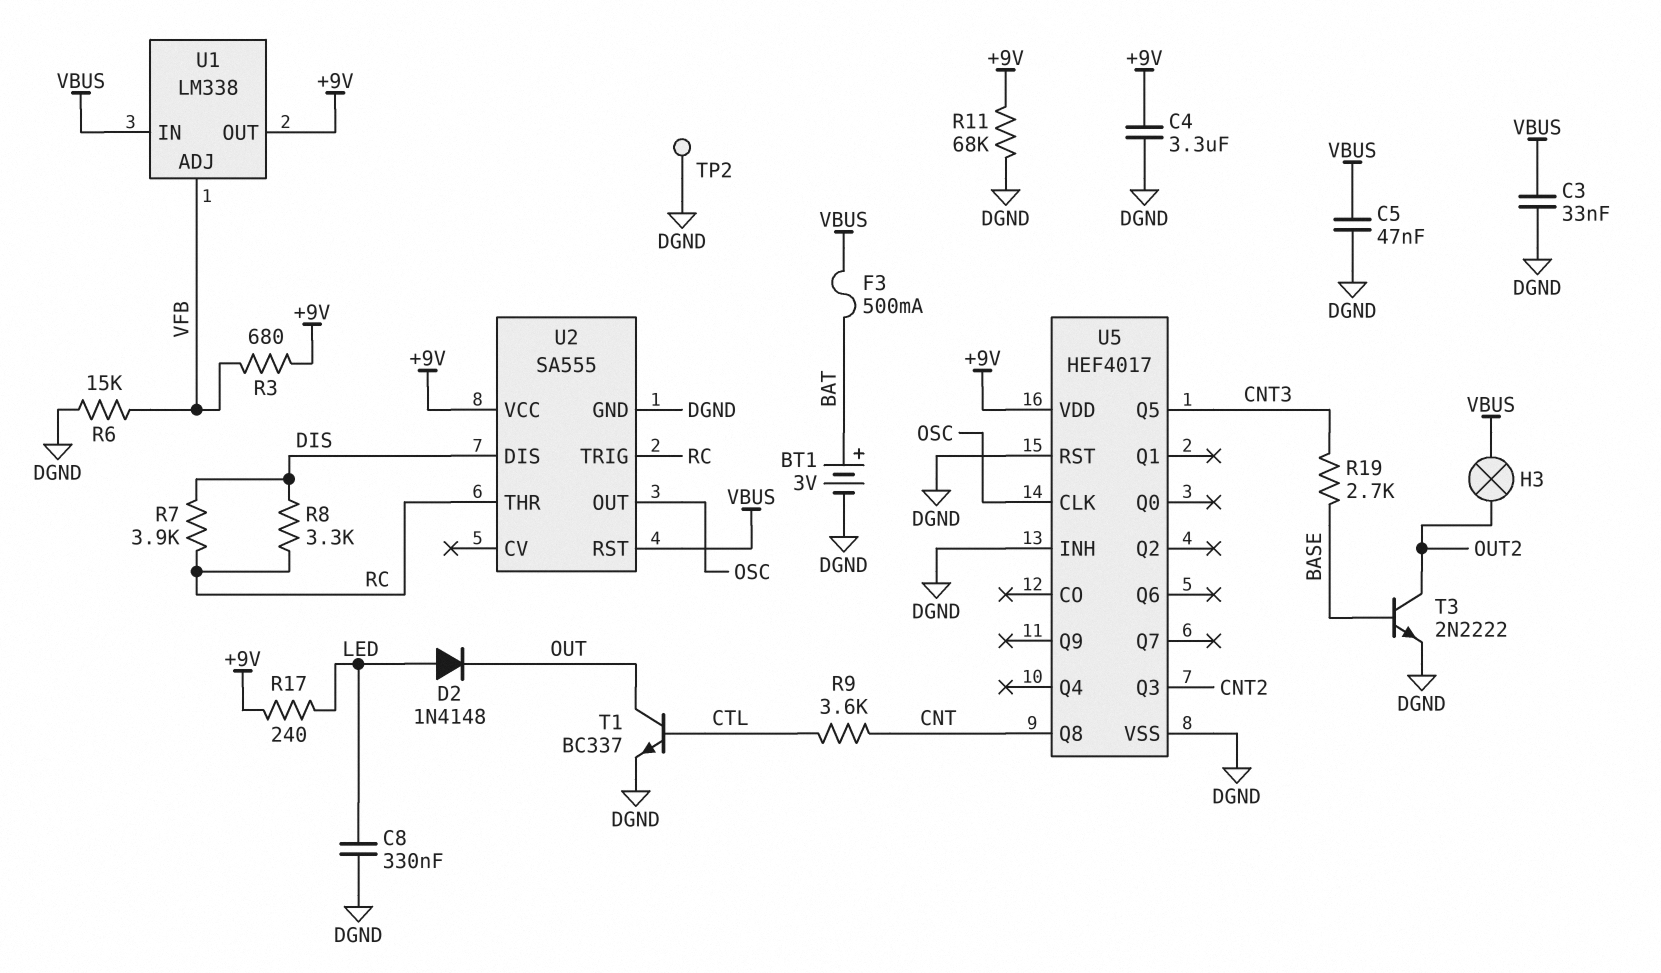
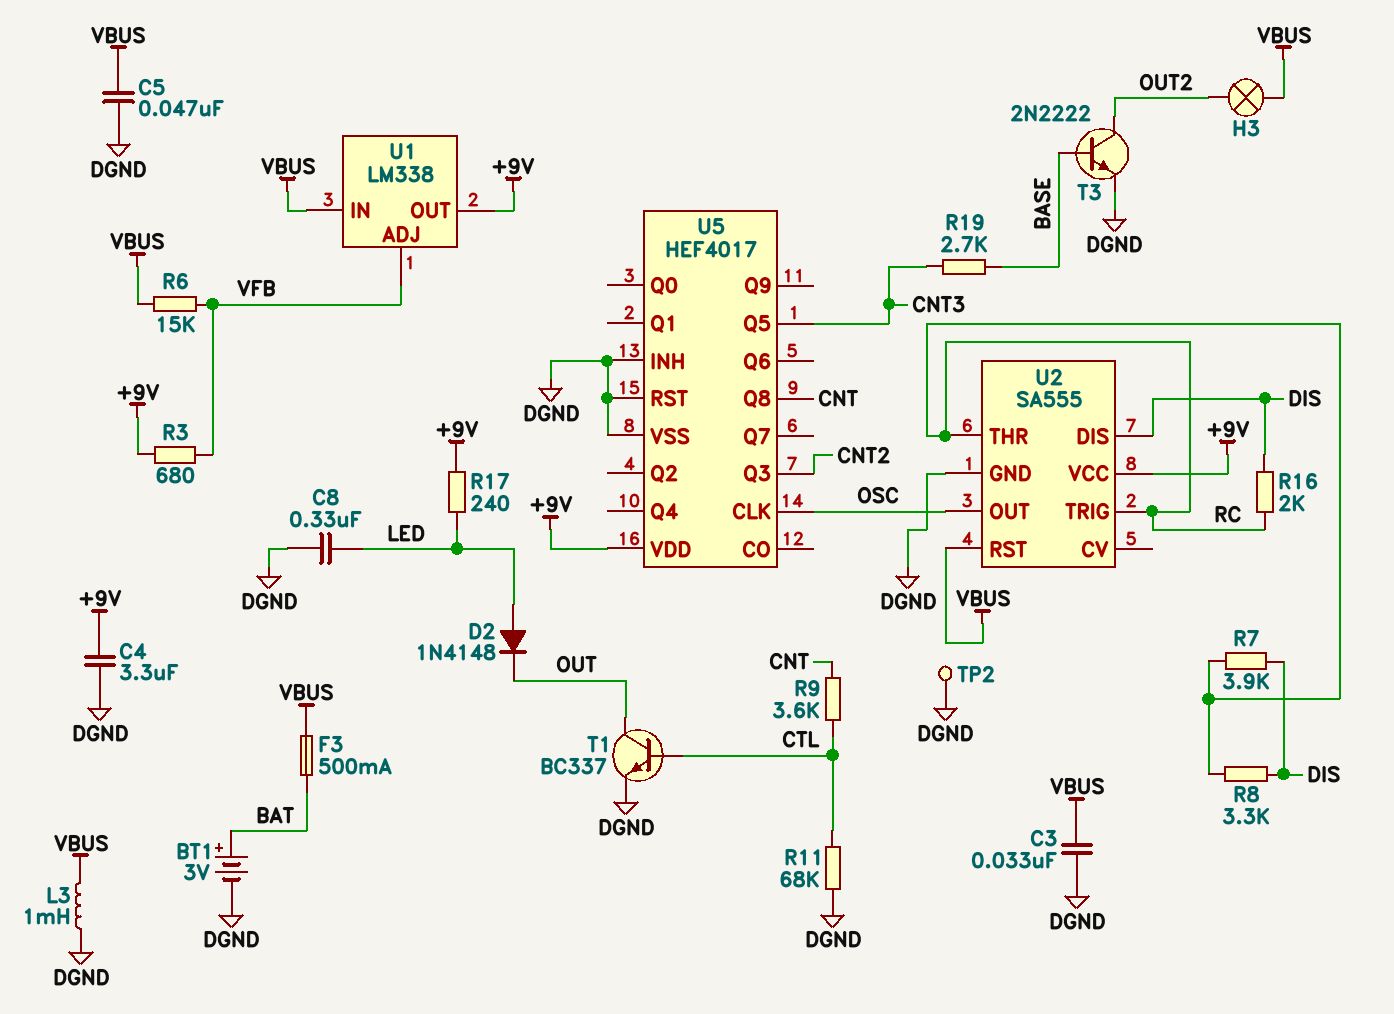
L3: none -> 1mH (DGND, VBUS)
R6: 15k (DGND, VFB) -> 15k (VBUS, VFB)
R11: 68k (+9V, DGND) -> 68k (CTL, DGND)
R16: none -> 2k (DIS, RC)

